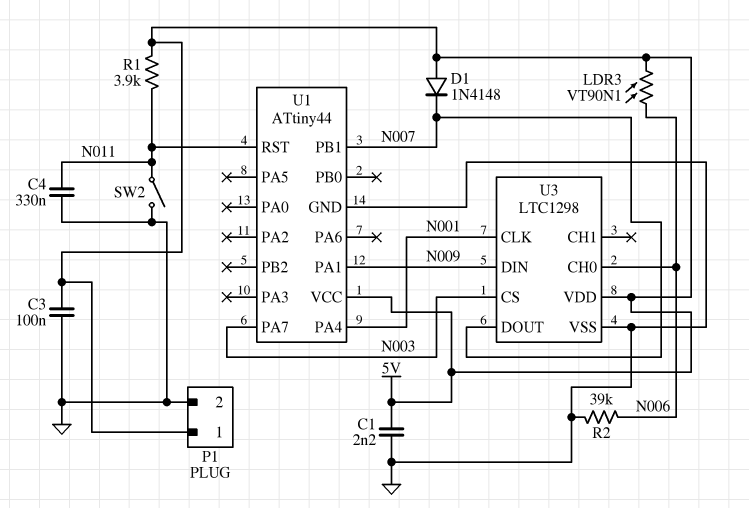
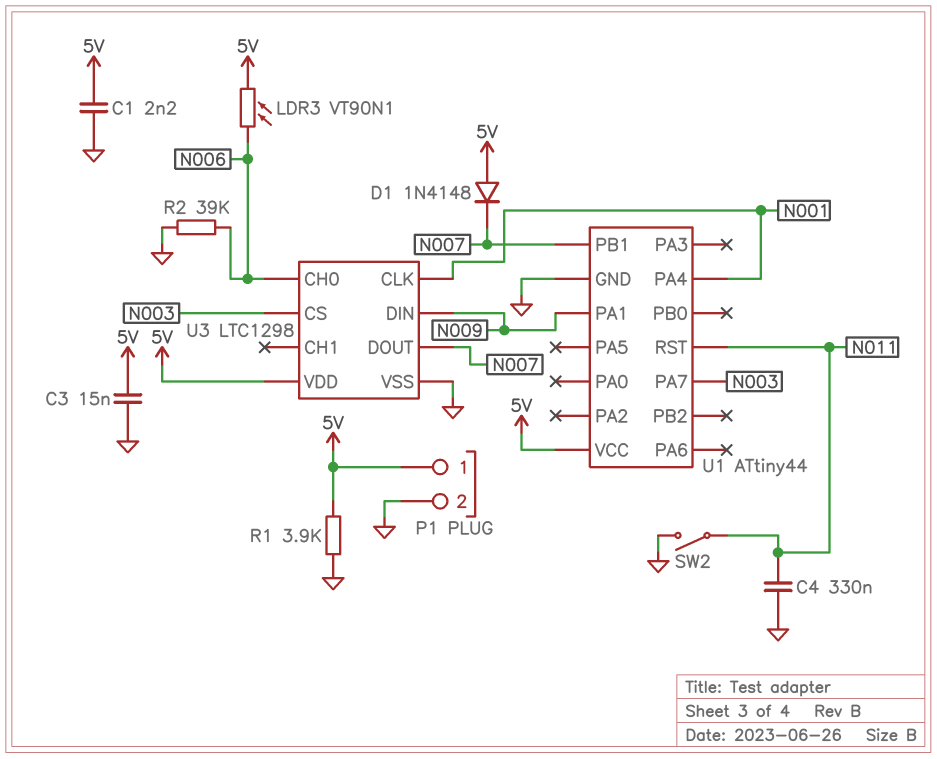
C3: 100nF (5V, GND) -> 15nF (5V, GND)
R1: 3.9k (5V, N011) -> 3.9k (5V, GND)

